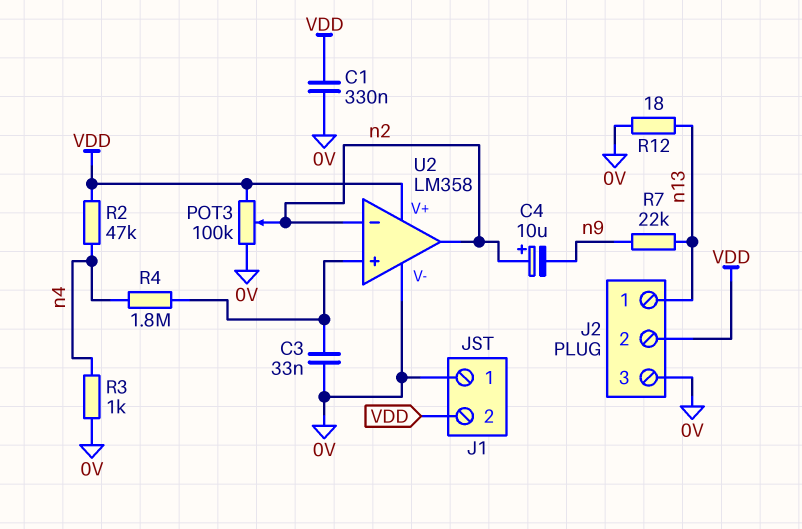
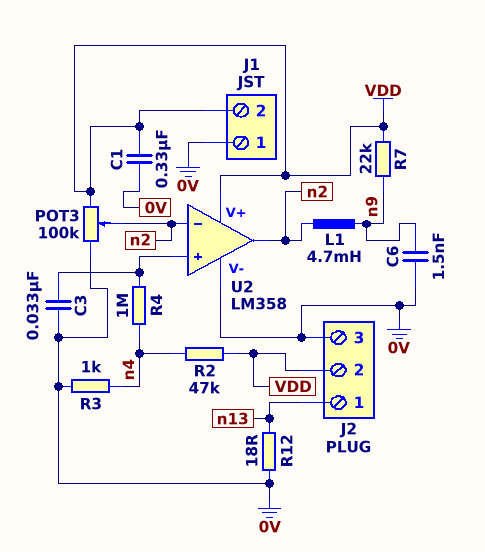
C4: 10uF (plus n2, minus n9) -> none
C6: none -> 1.5nF (0V, n9)
L1: none -> 4.7mH (n2, n9)
R4: 1.8M (U2/in+, n4) -> 1M (U2/in+, n4)
R7: 22k (n9, n13) -> 22k (VDD, n9)

